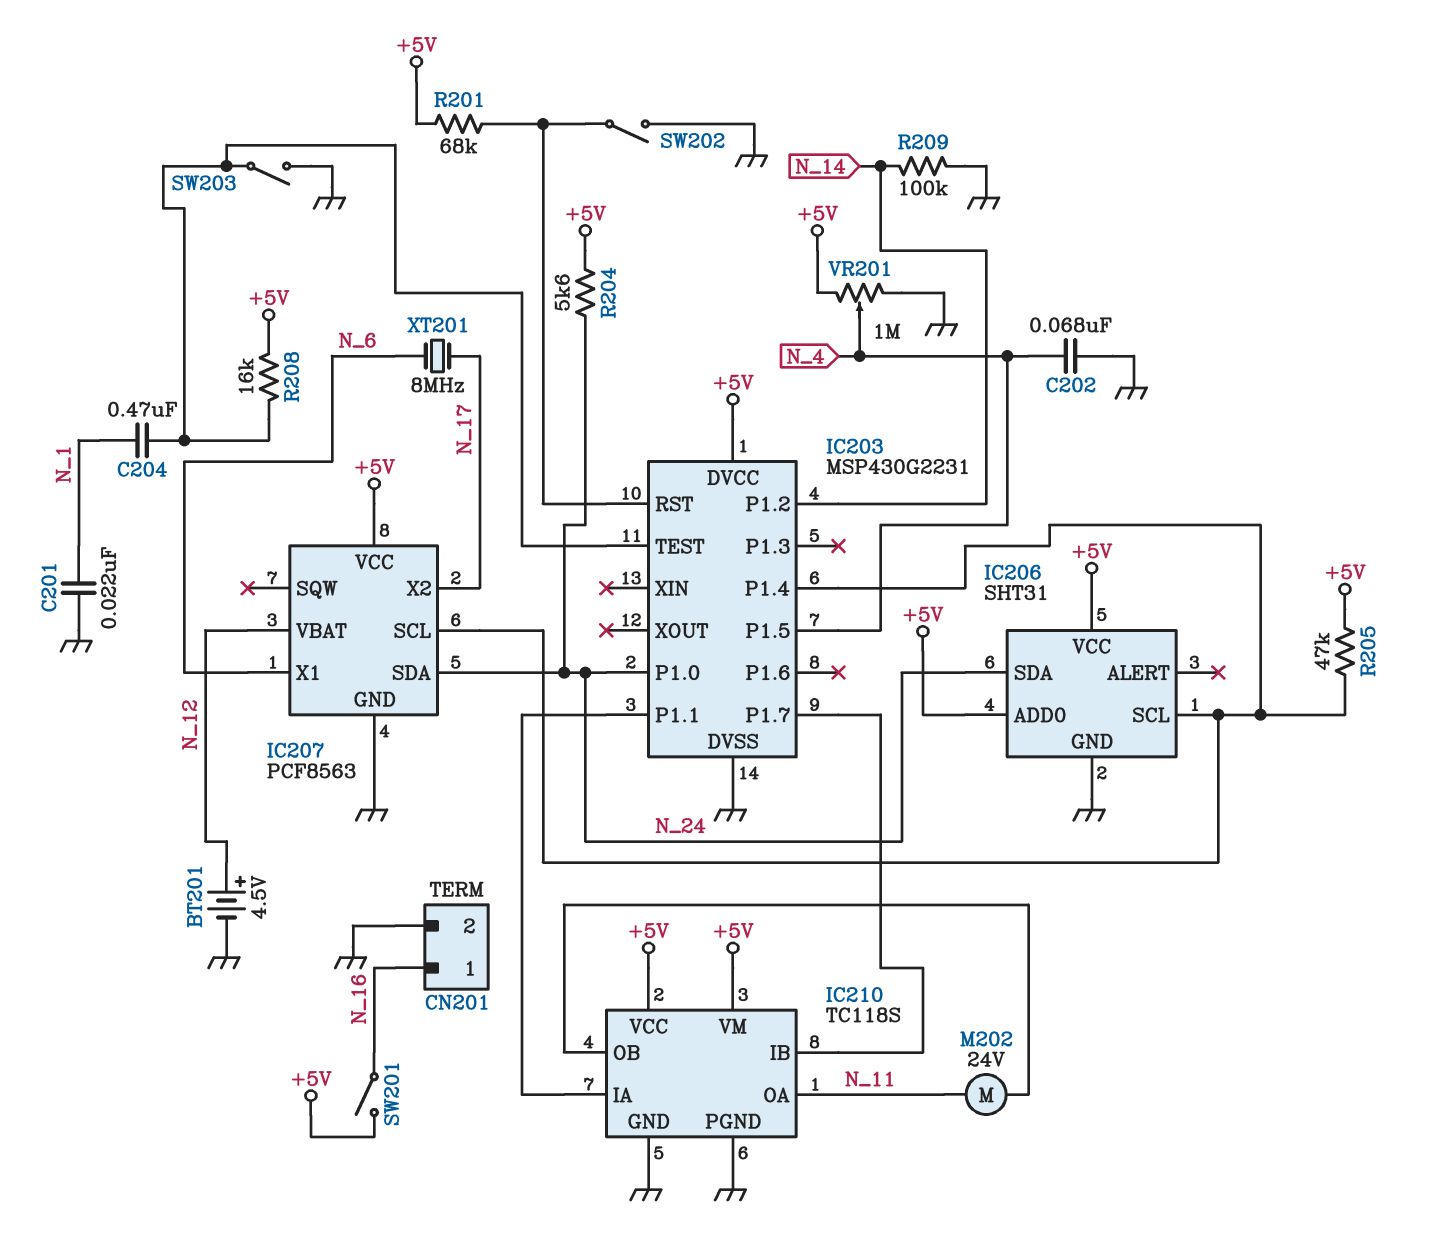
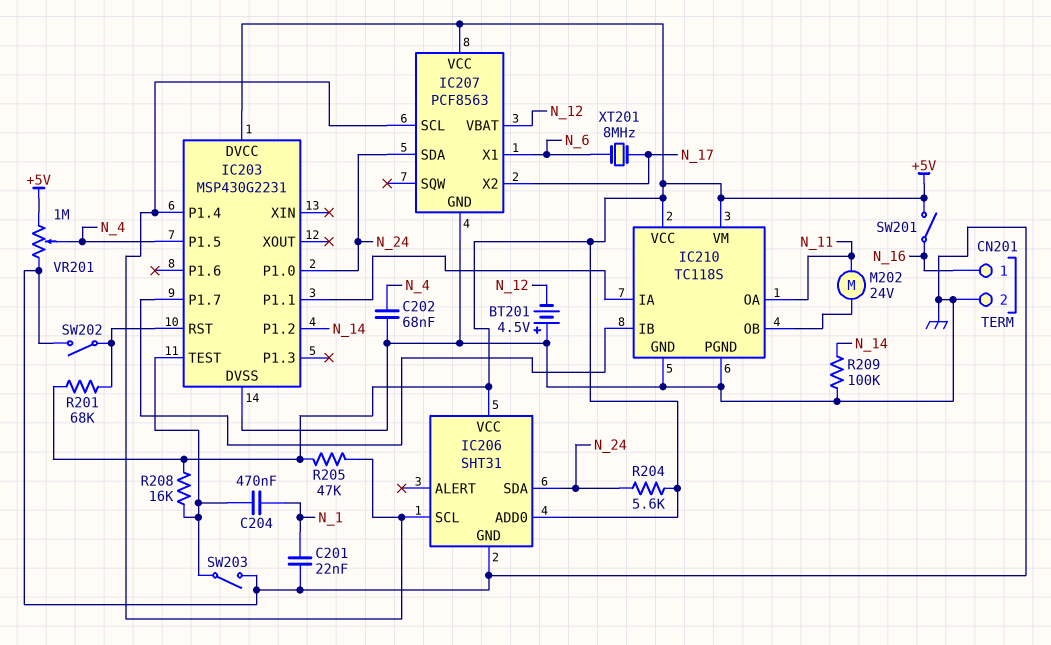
BT201: 4.5V (plus N_12, minus GND) -> 4.5V (plus GND, minus N_12)

